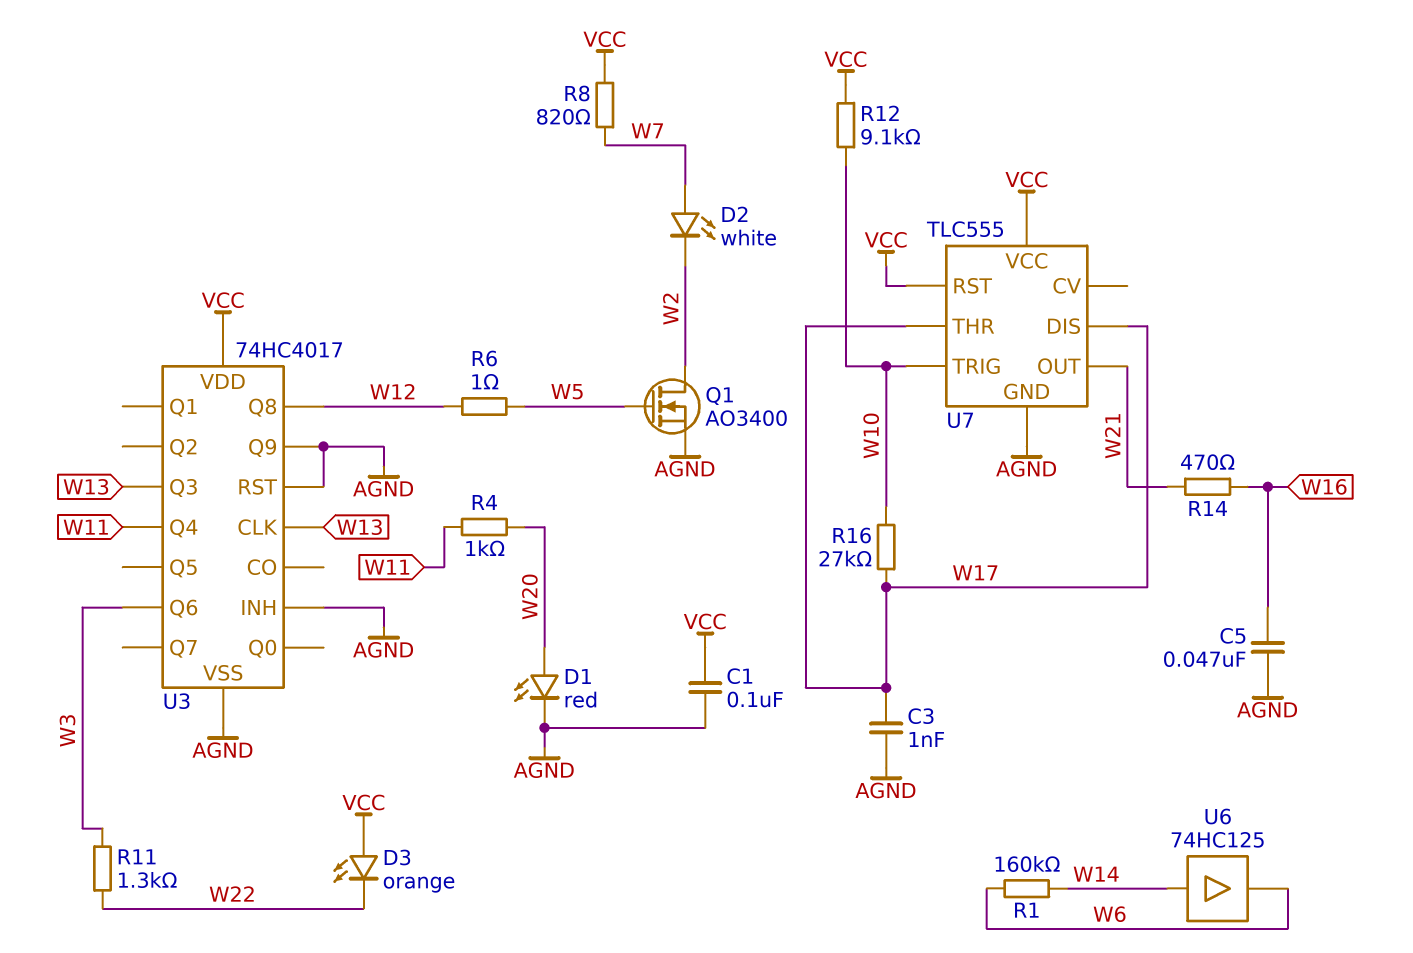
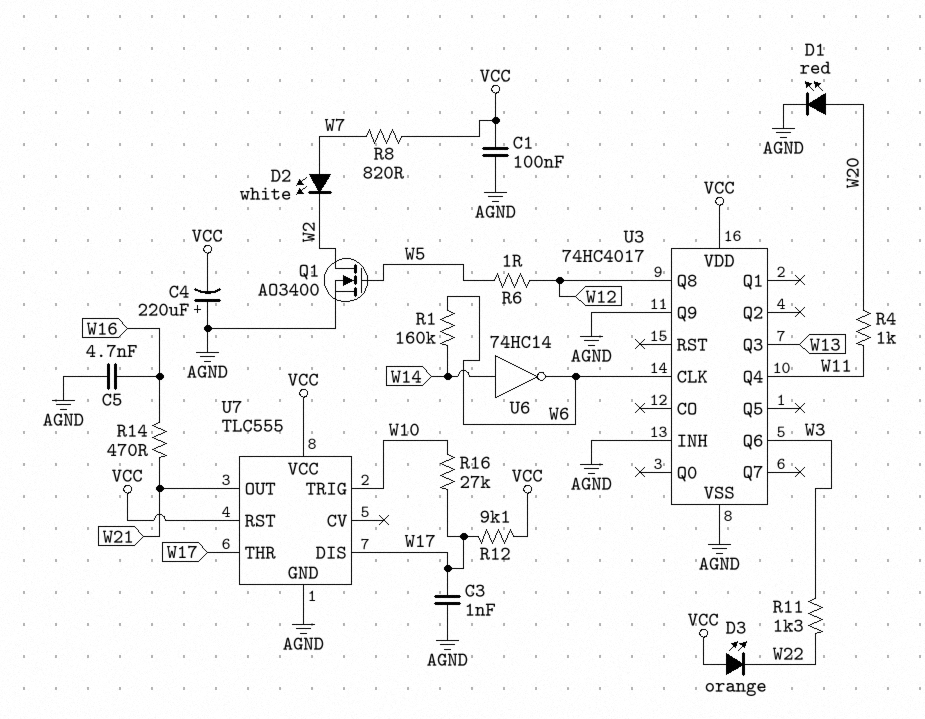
C4: none -> 220uF (plus AGND, minus VCC)
C5: 47nF (AGND, W16) -> 4.7nF (AGND, W16)
R12: 9.1k (VCC, W10) -> 9.1k (VCC, W17)
U3 pin CLK: W13 -> W6
U3 pin RST: AGND -> none
U6: buffer 74HC125 (in W14, out W6) -> NOT 74HC14 (in W14, out W6)

